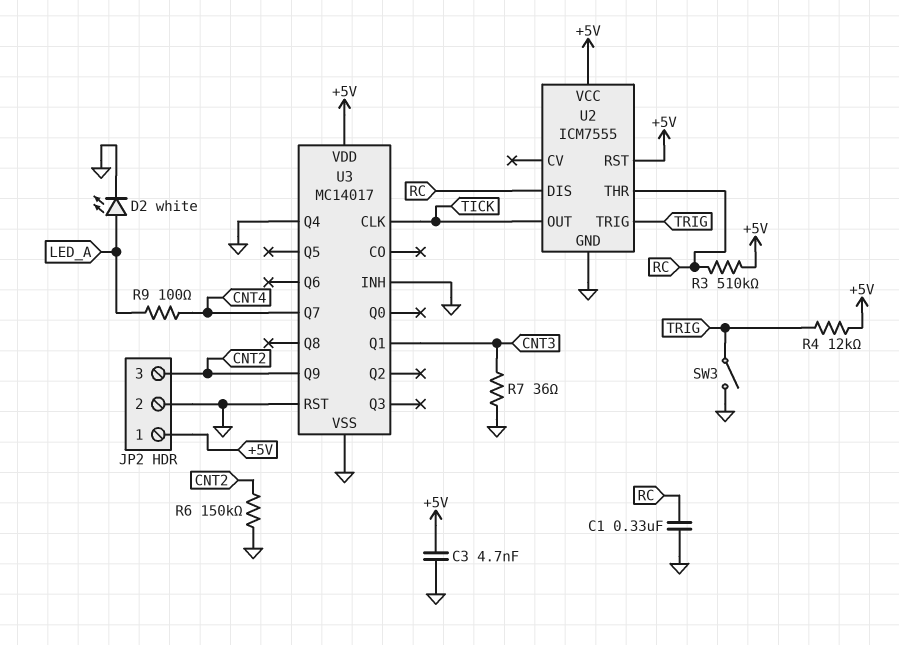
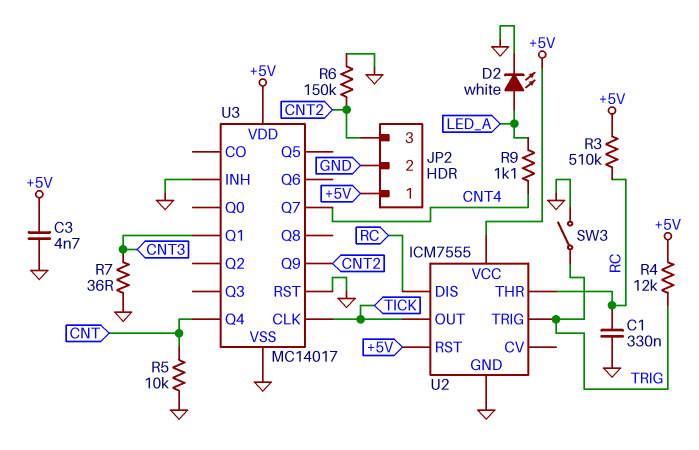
R5: none -> 10k (CNT, GND)
R9: 100 (CNT4, LED_A) -> 1.1k (CNT4, LED_A)
U3 pin Q4: GND -> CNT

